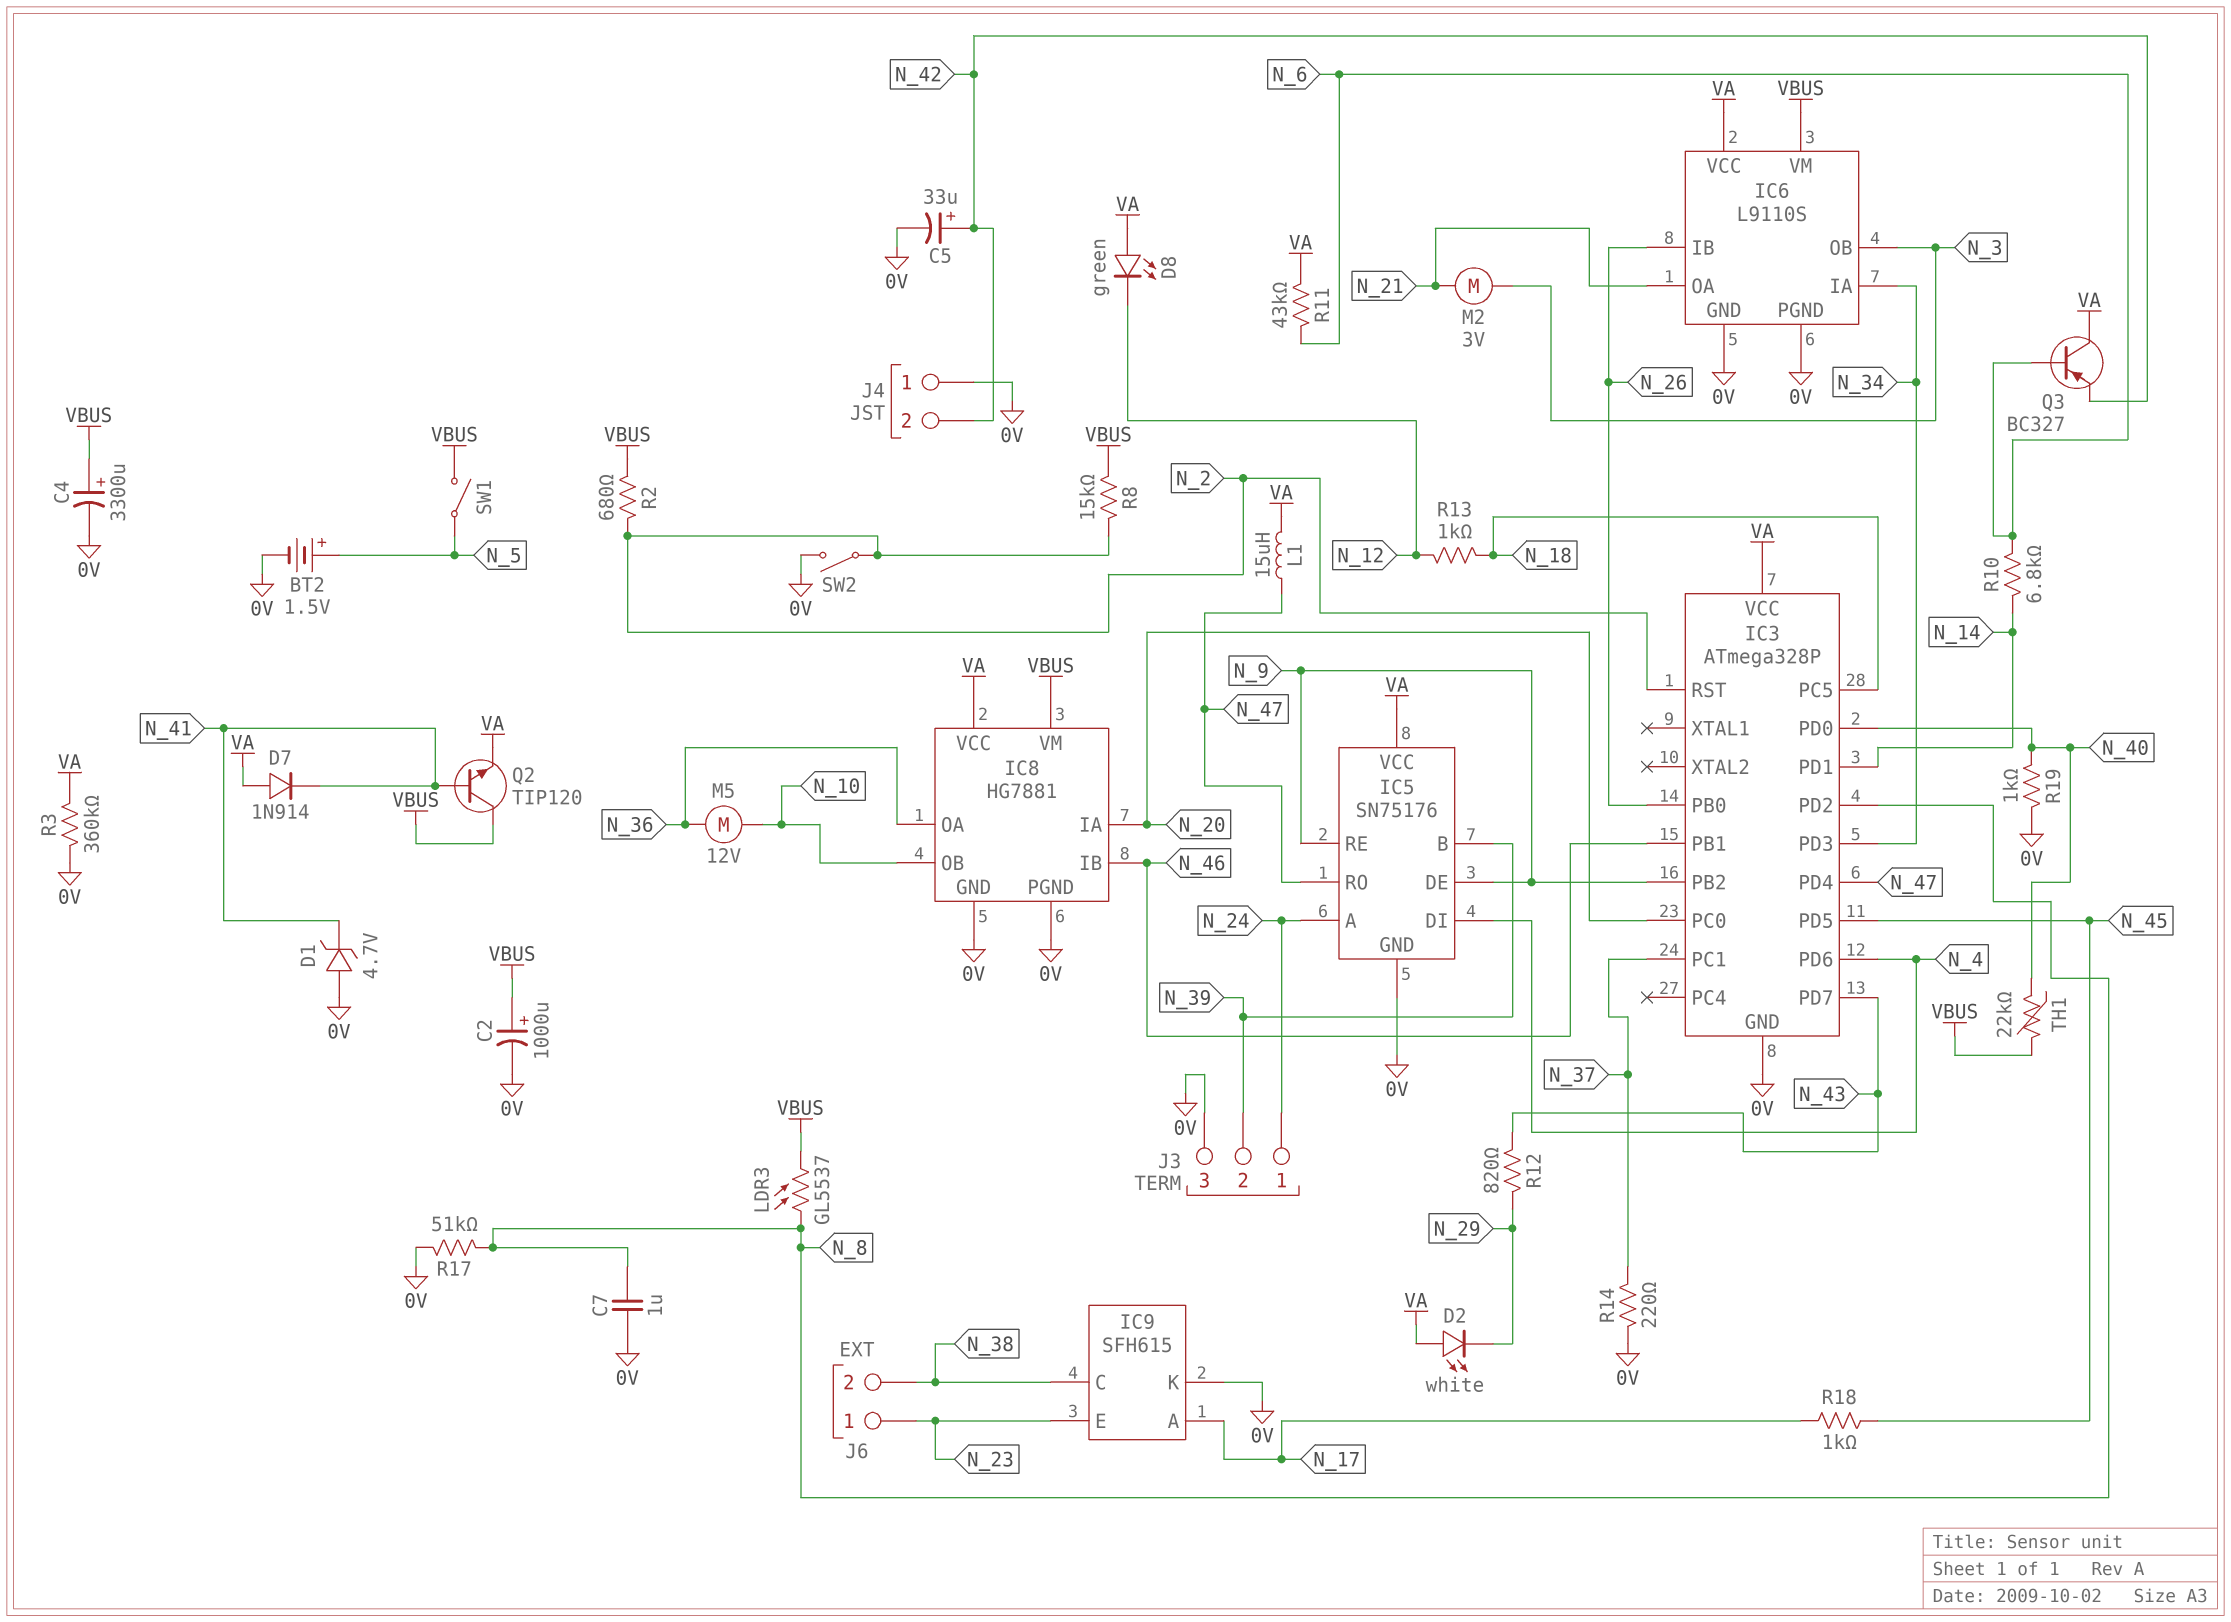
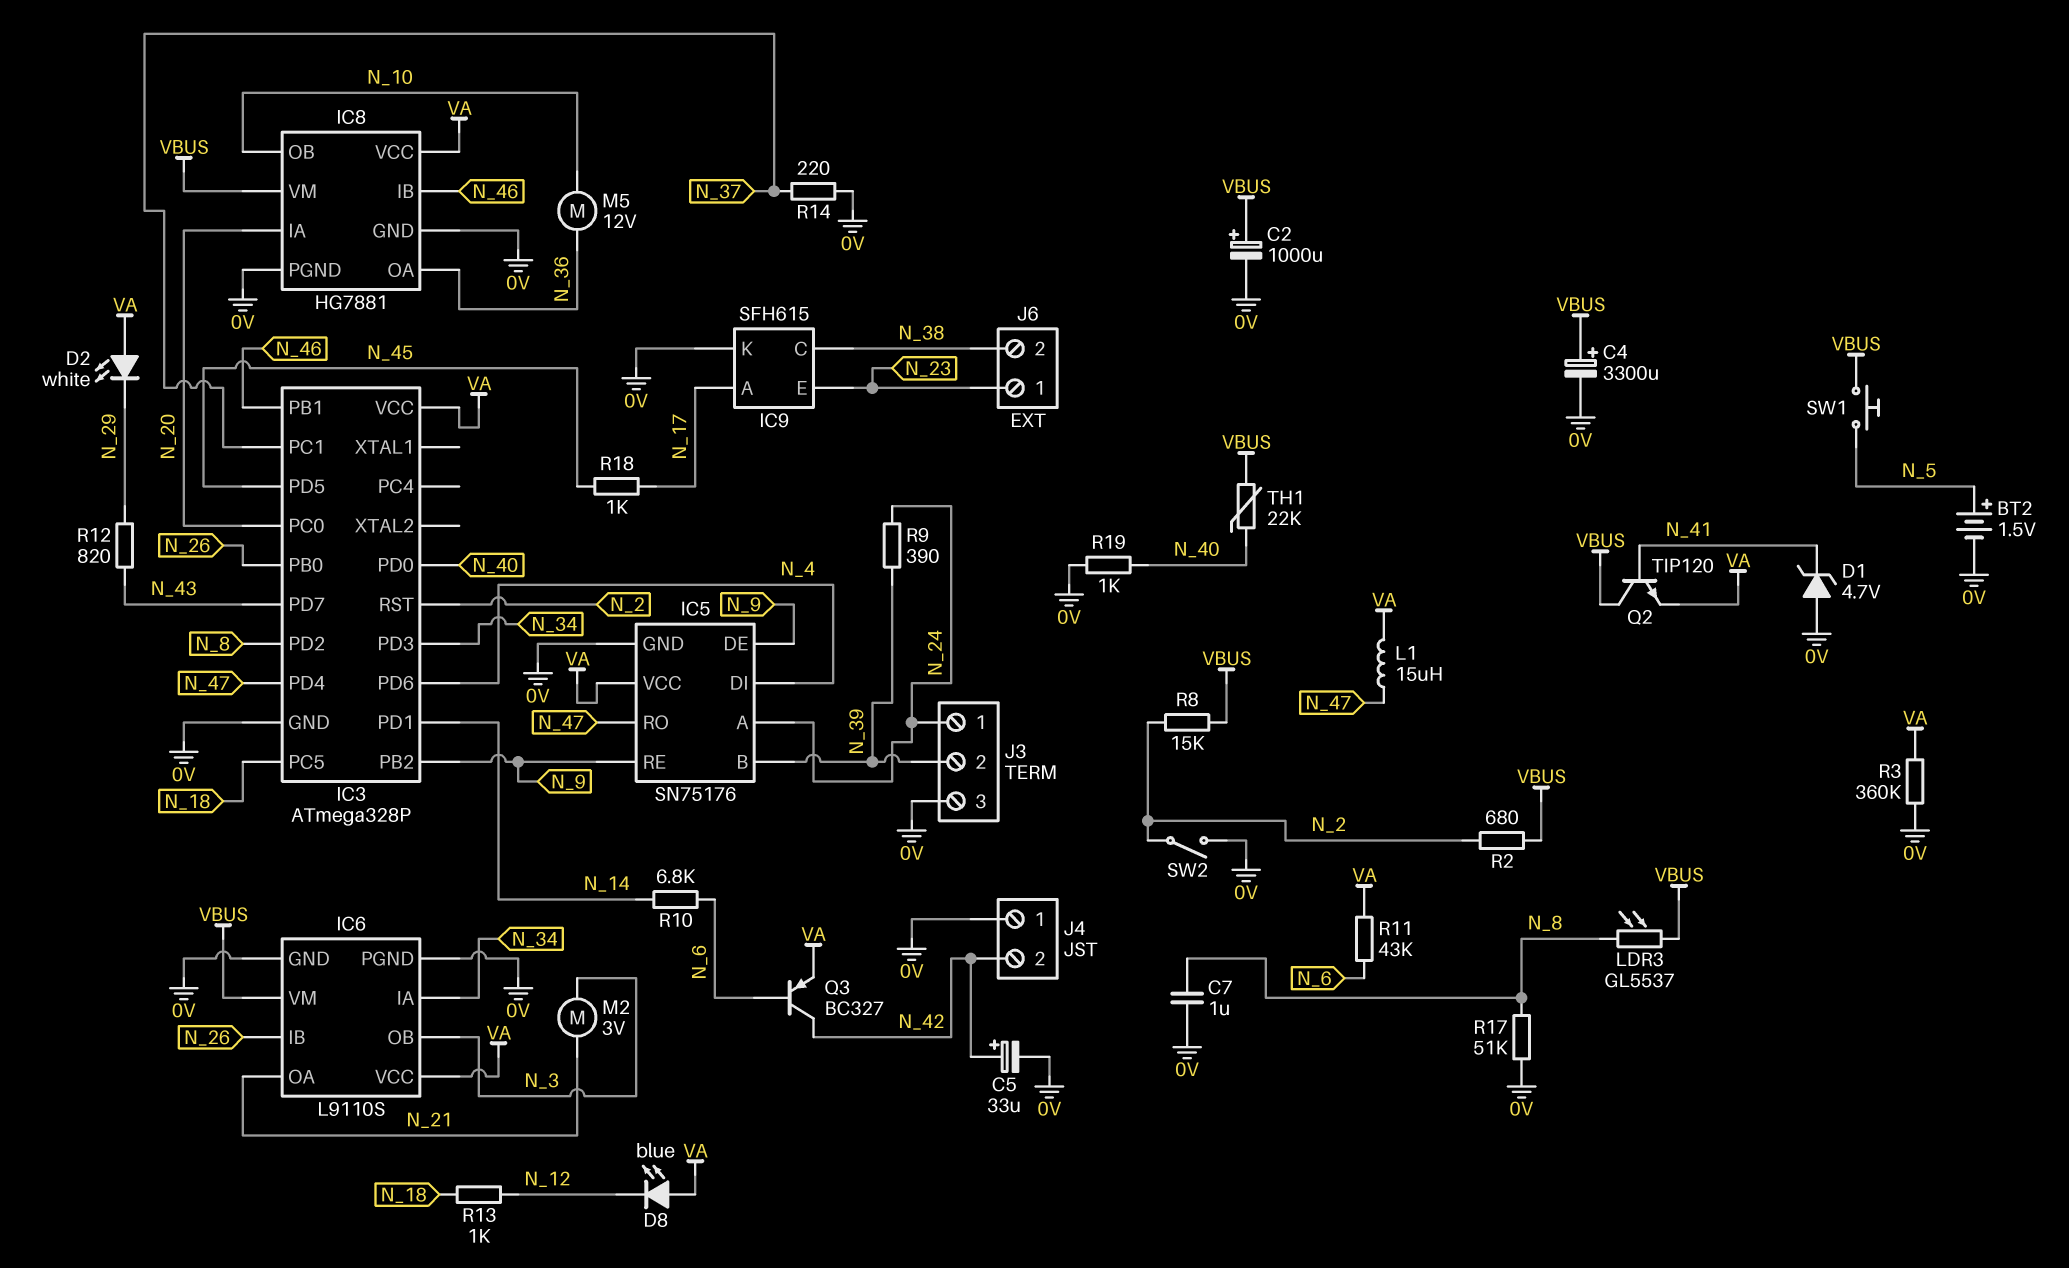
D7: diode 1N914 (A VA, K N_41) -> none
D8: LED green (A VA, K N_12) -> LED blue (A VA, K N_12)
Q3: PNP BC327 (B N_6, C VA, E N_42) -> PNP BC327 (B N_6, C N_42, E VA)
R9: none -> 390 (N_24, N_39)
SW1: switch (N_5, VBUS) -> button (N_5, VBUS)

